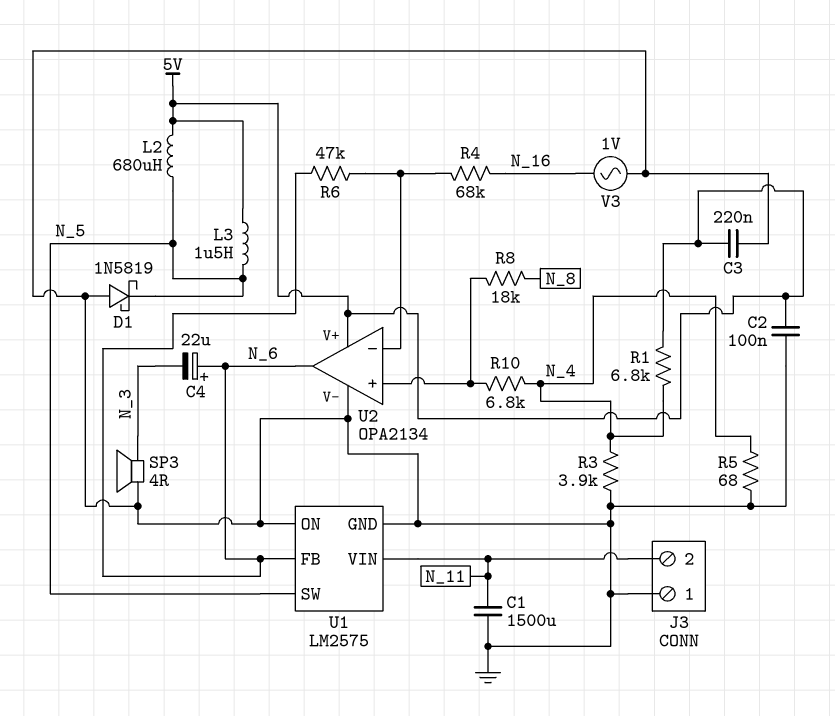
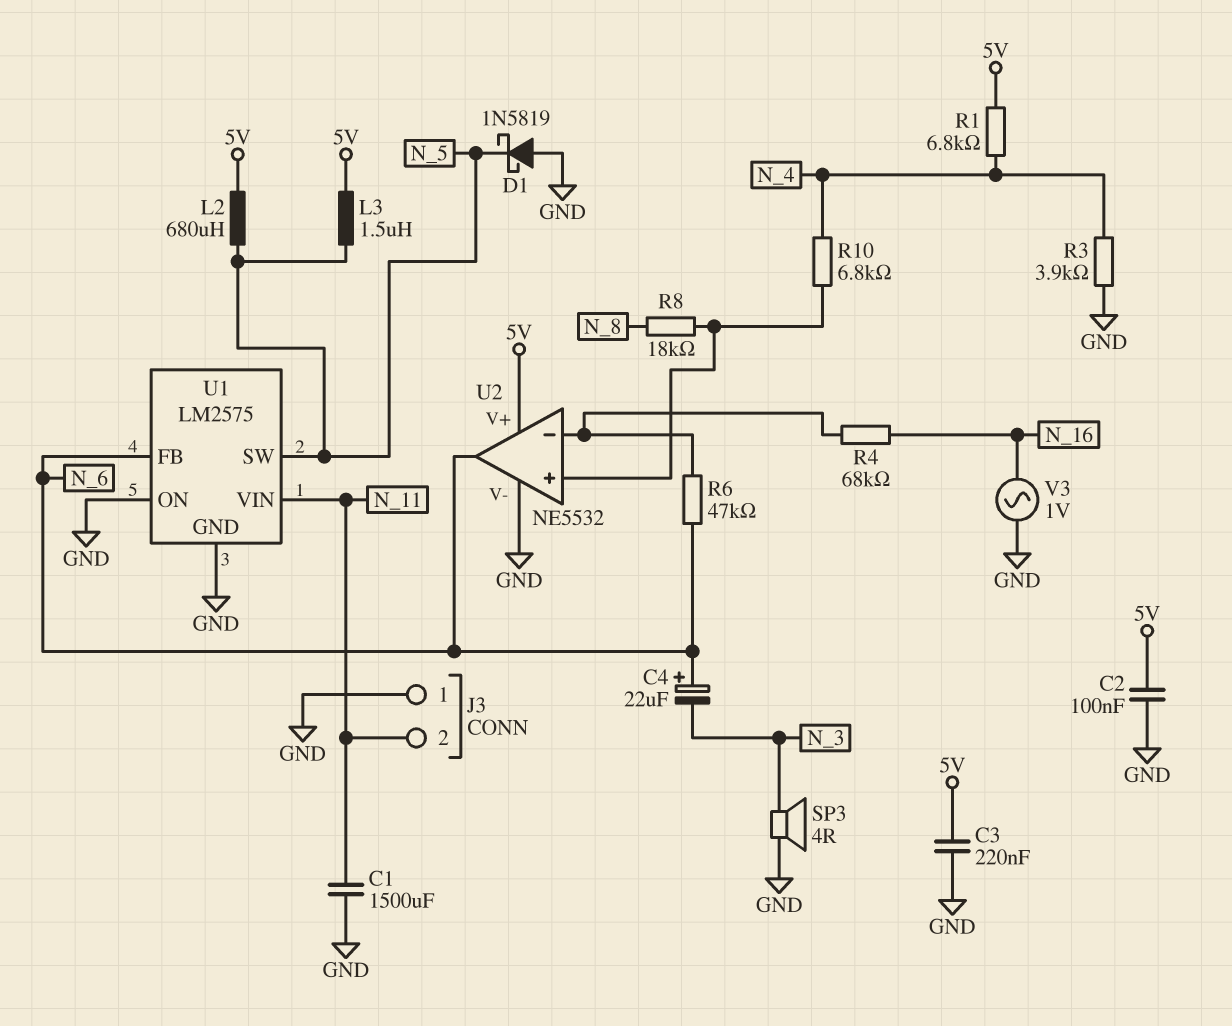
R5: 68 (GND, N_4) -> none
U2: OPA2134 -> NE5532

